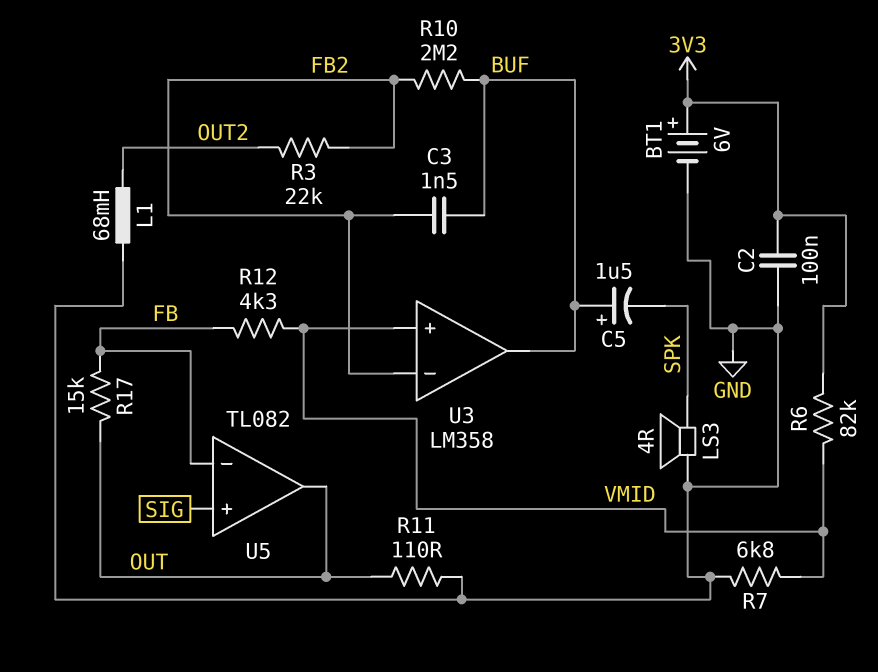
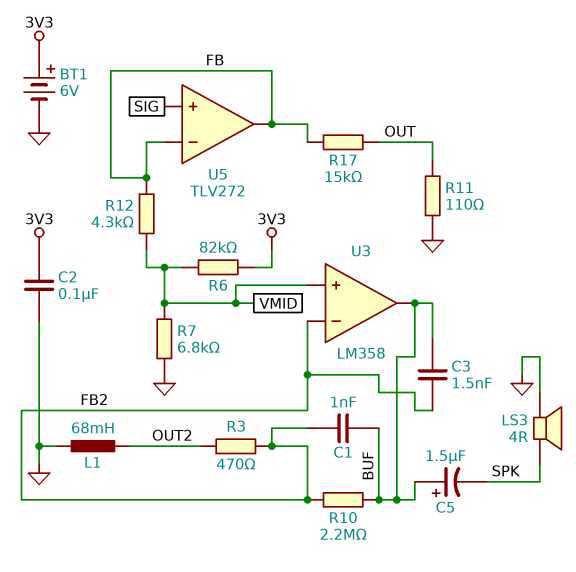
C1: none -> 1nF (BUF, FB2)
R3: 22k (FB2, OUT2) -> 470 (FB2, OUT2)
U5: TL082 -> TLV272
U5 pin out: OUT -> FB

